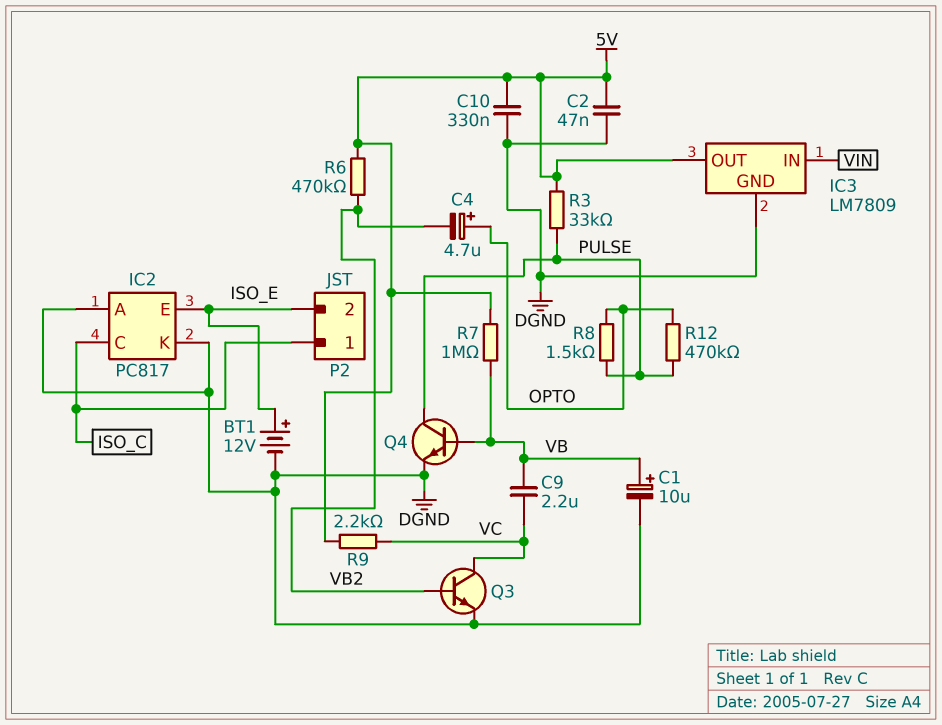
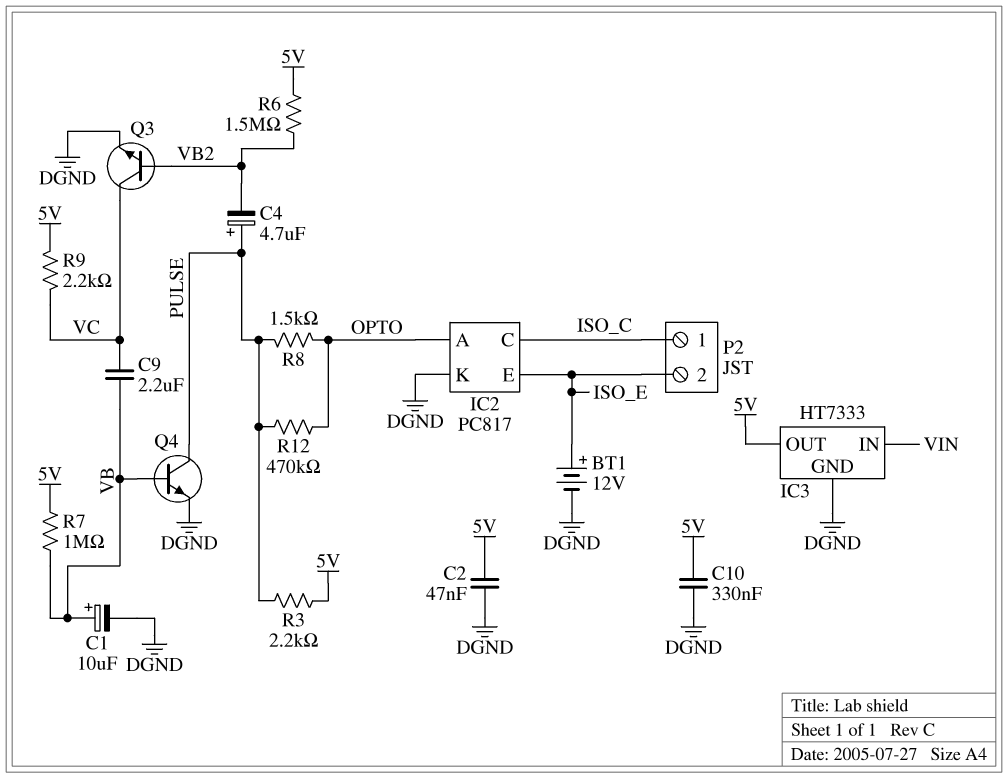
C4: 4.7uF (plus OPTO, minus VB2) -> 4.7uF (plus PULSE, minus VB2)
IC2 pin A: DGND -> OPTO
IC3: LM7809 -> HT7333
R3: 33k (5V, PULSE) -> 2.2k (5V, PULSE)
R6: 470k (5V, VB2) -> 1.5M (5V, VB2)

